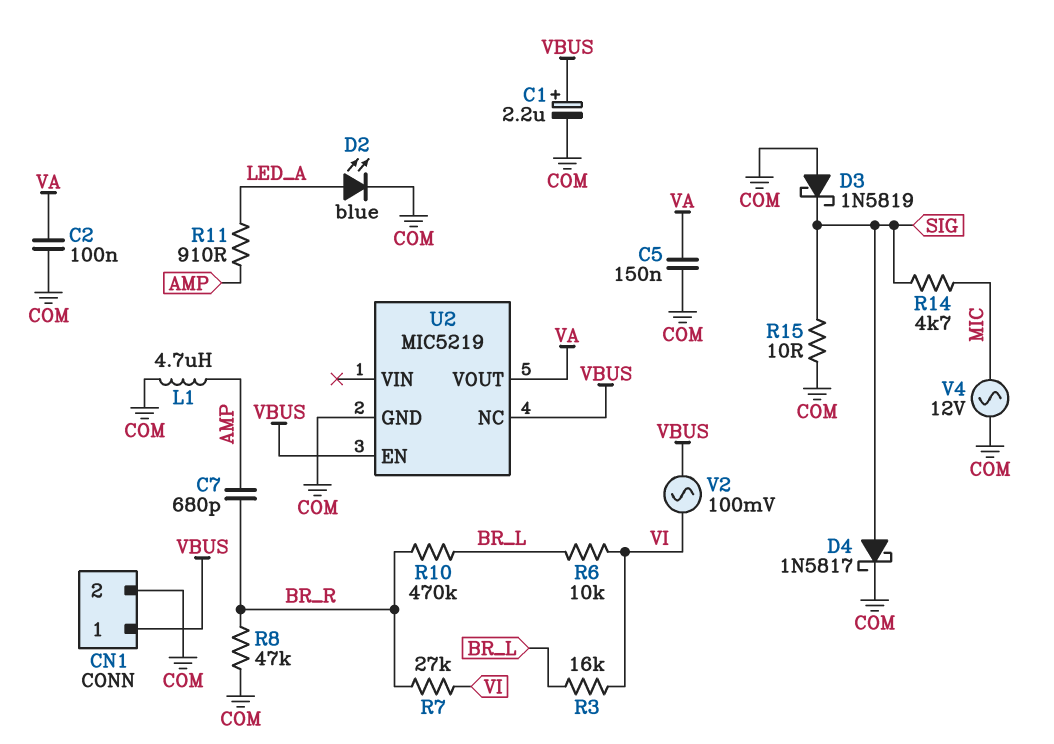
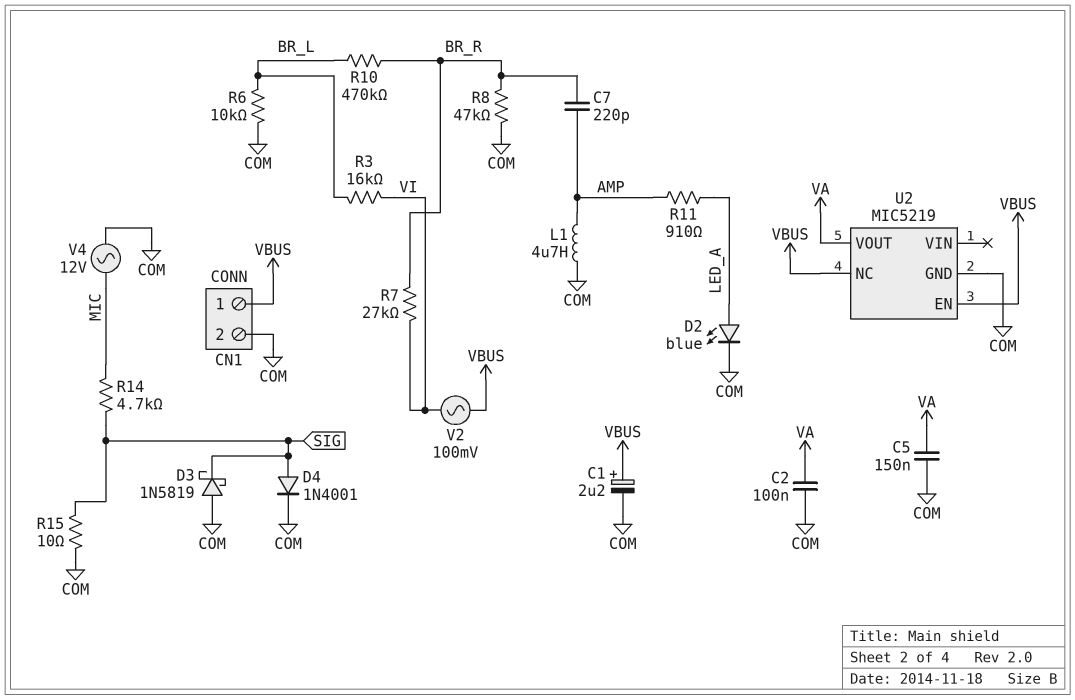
C7: 680pF (AMP, BR_R) -> 220pF (AMP, BR_R)
D4: schottky 1N5817 (A SIG, K COM) -> diode 1N4001 (A SIG, K COM)
R6: 10k (BR_L, VI) -> 10k (BR_L, COM)

